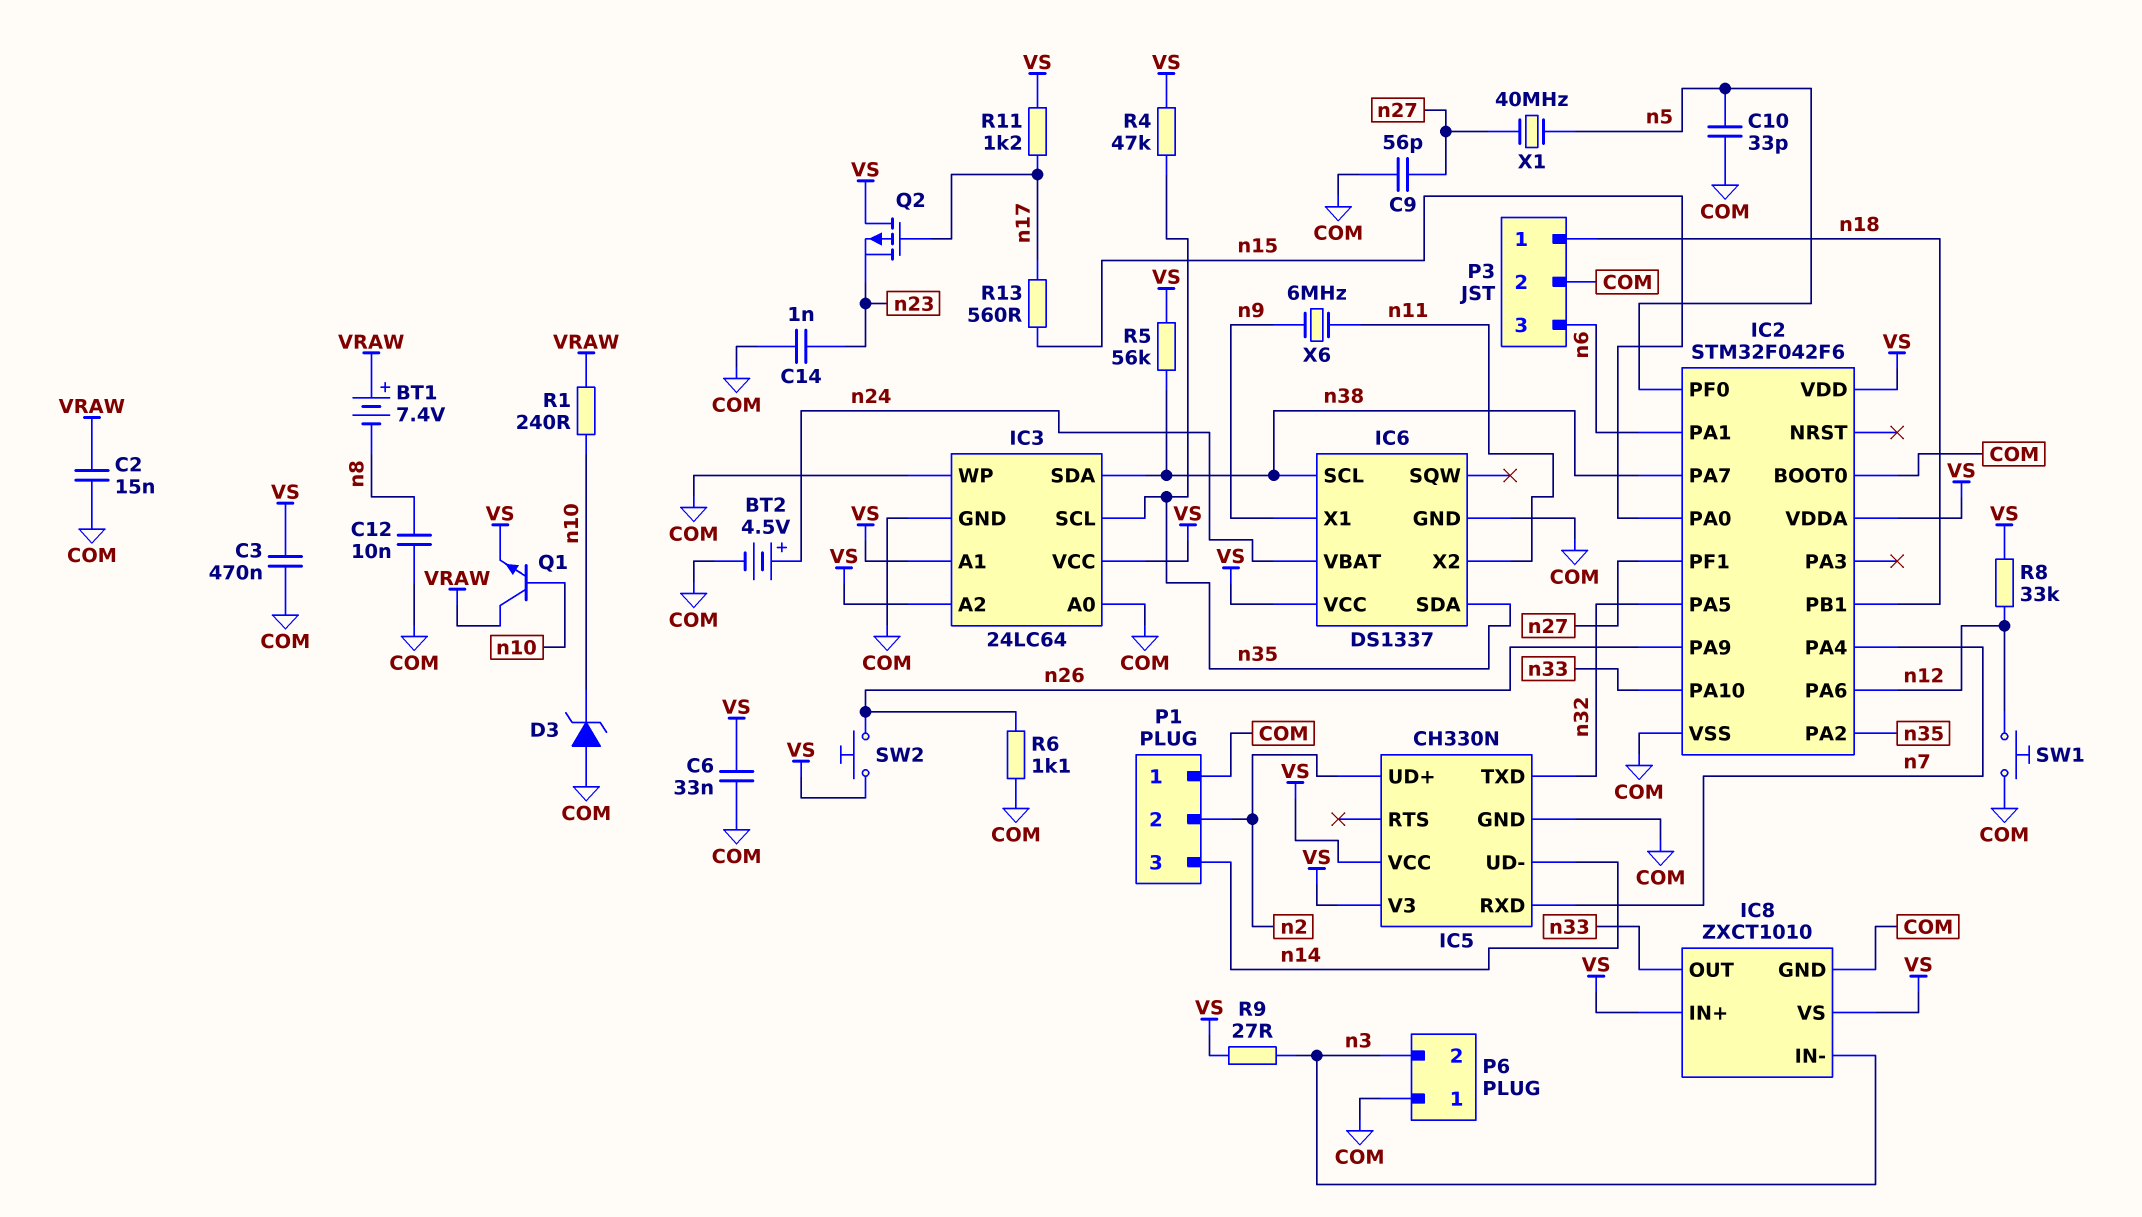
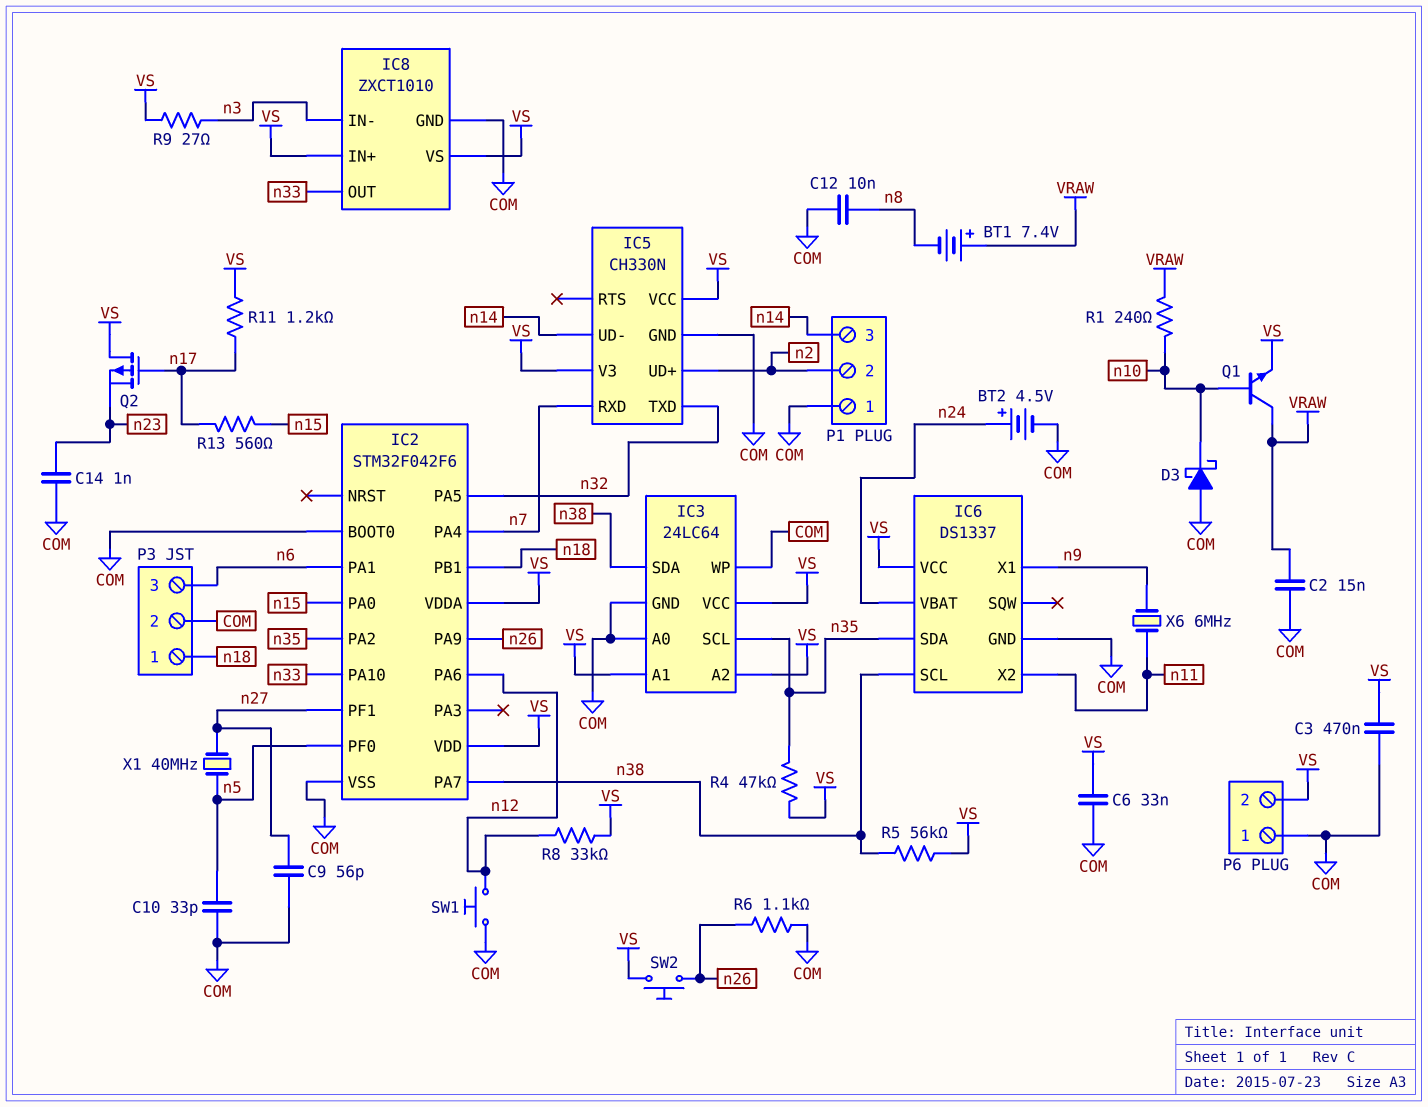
D3: zener (A COM, K n10) -> schottky (A COM, K n10)
P6 pin 2: n3 -> VS

